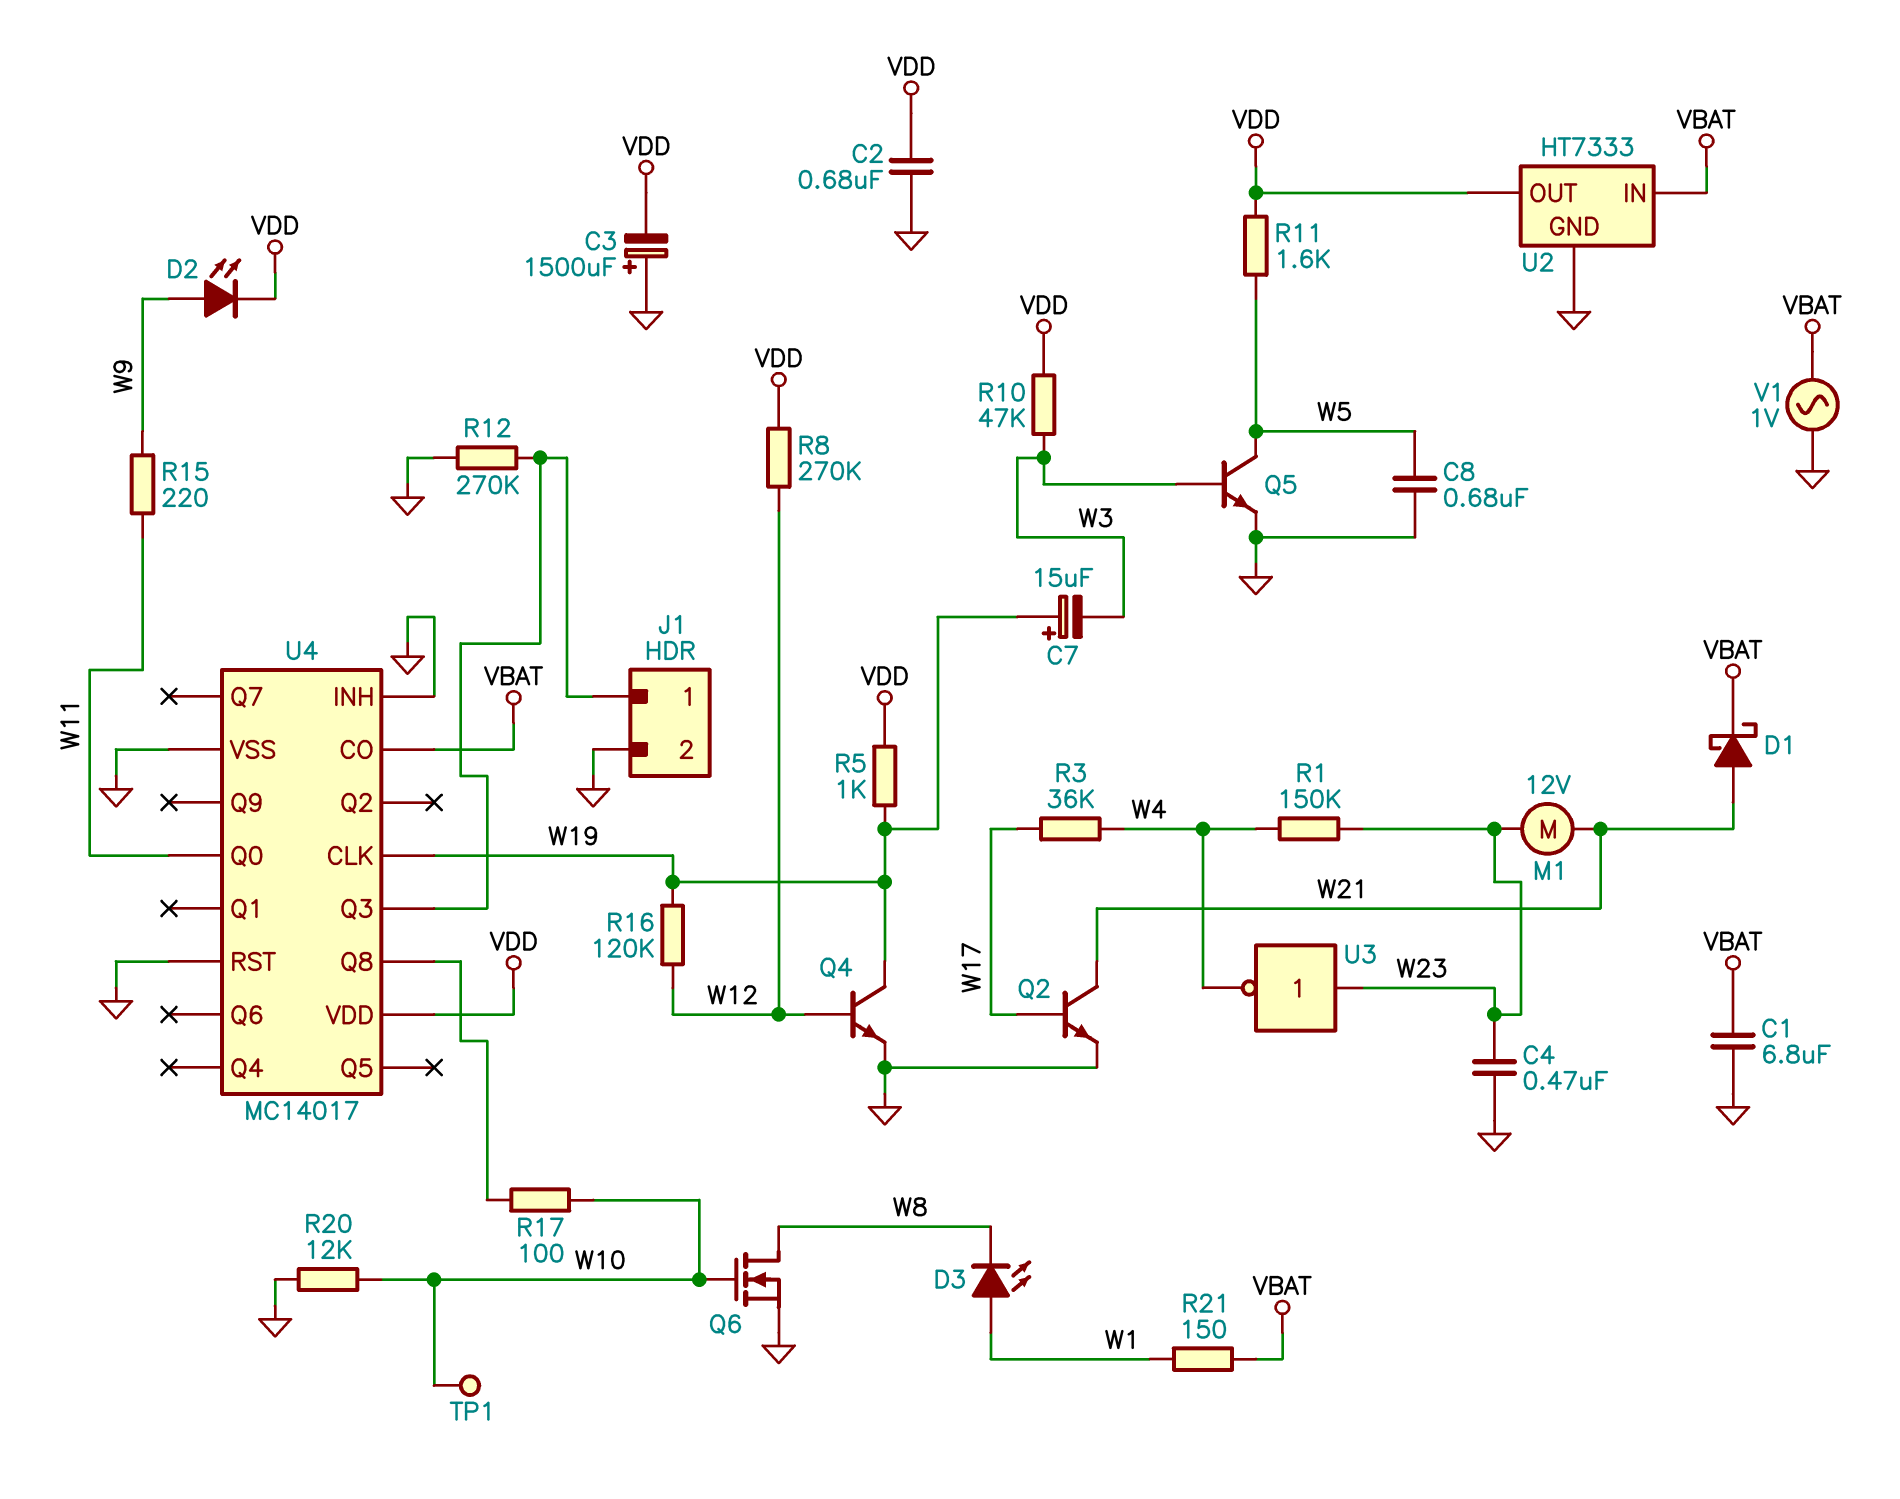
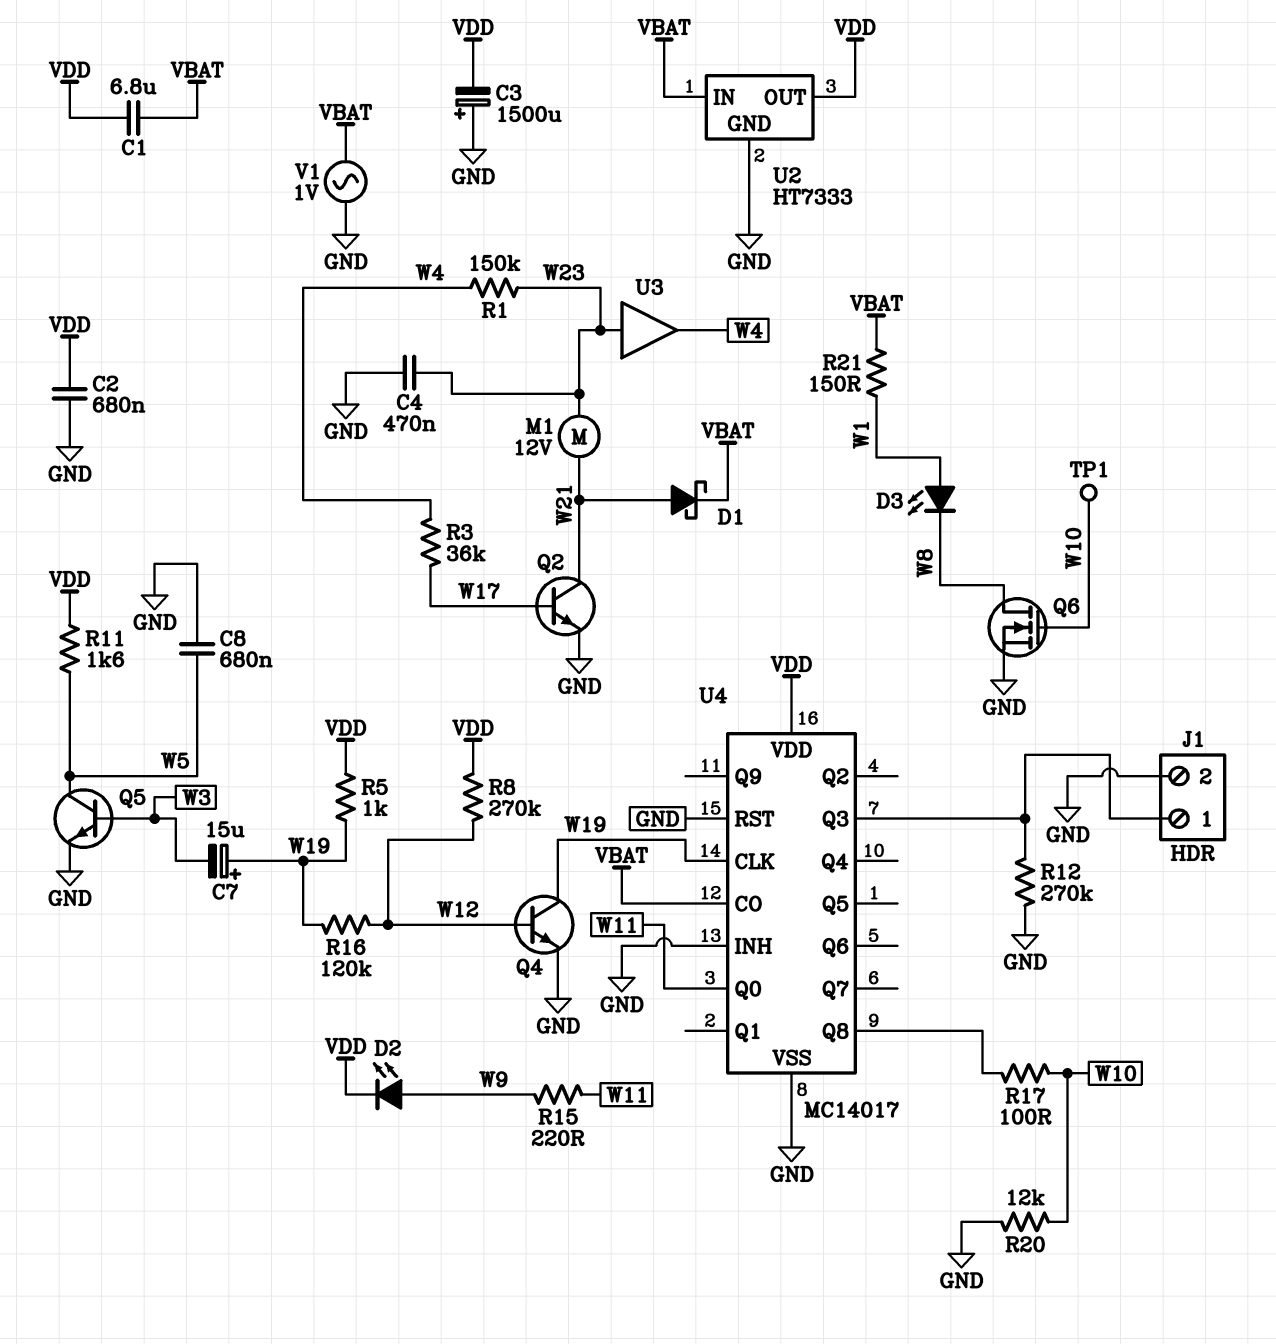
C1: 6.8uF (GND, VBAT) -> 6.8uF (VBAT, VDD)
R10: 47k (VDD, W3) -> none
U3: NOT (in W23, out W4) -> buffer (in W23, out W4)

